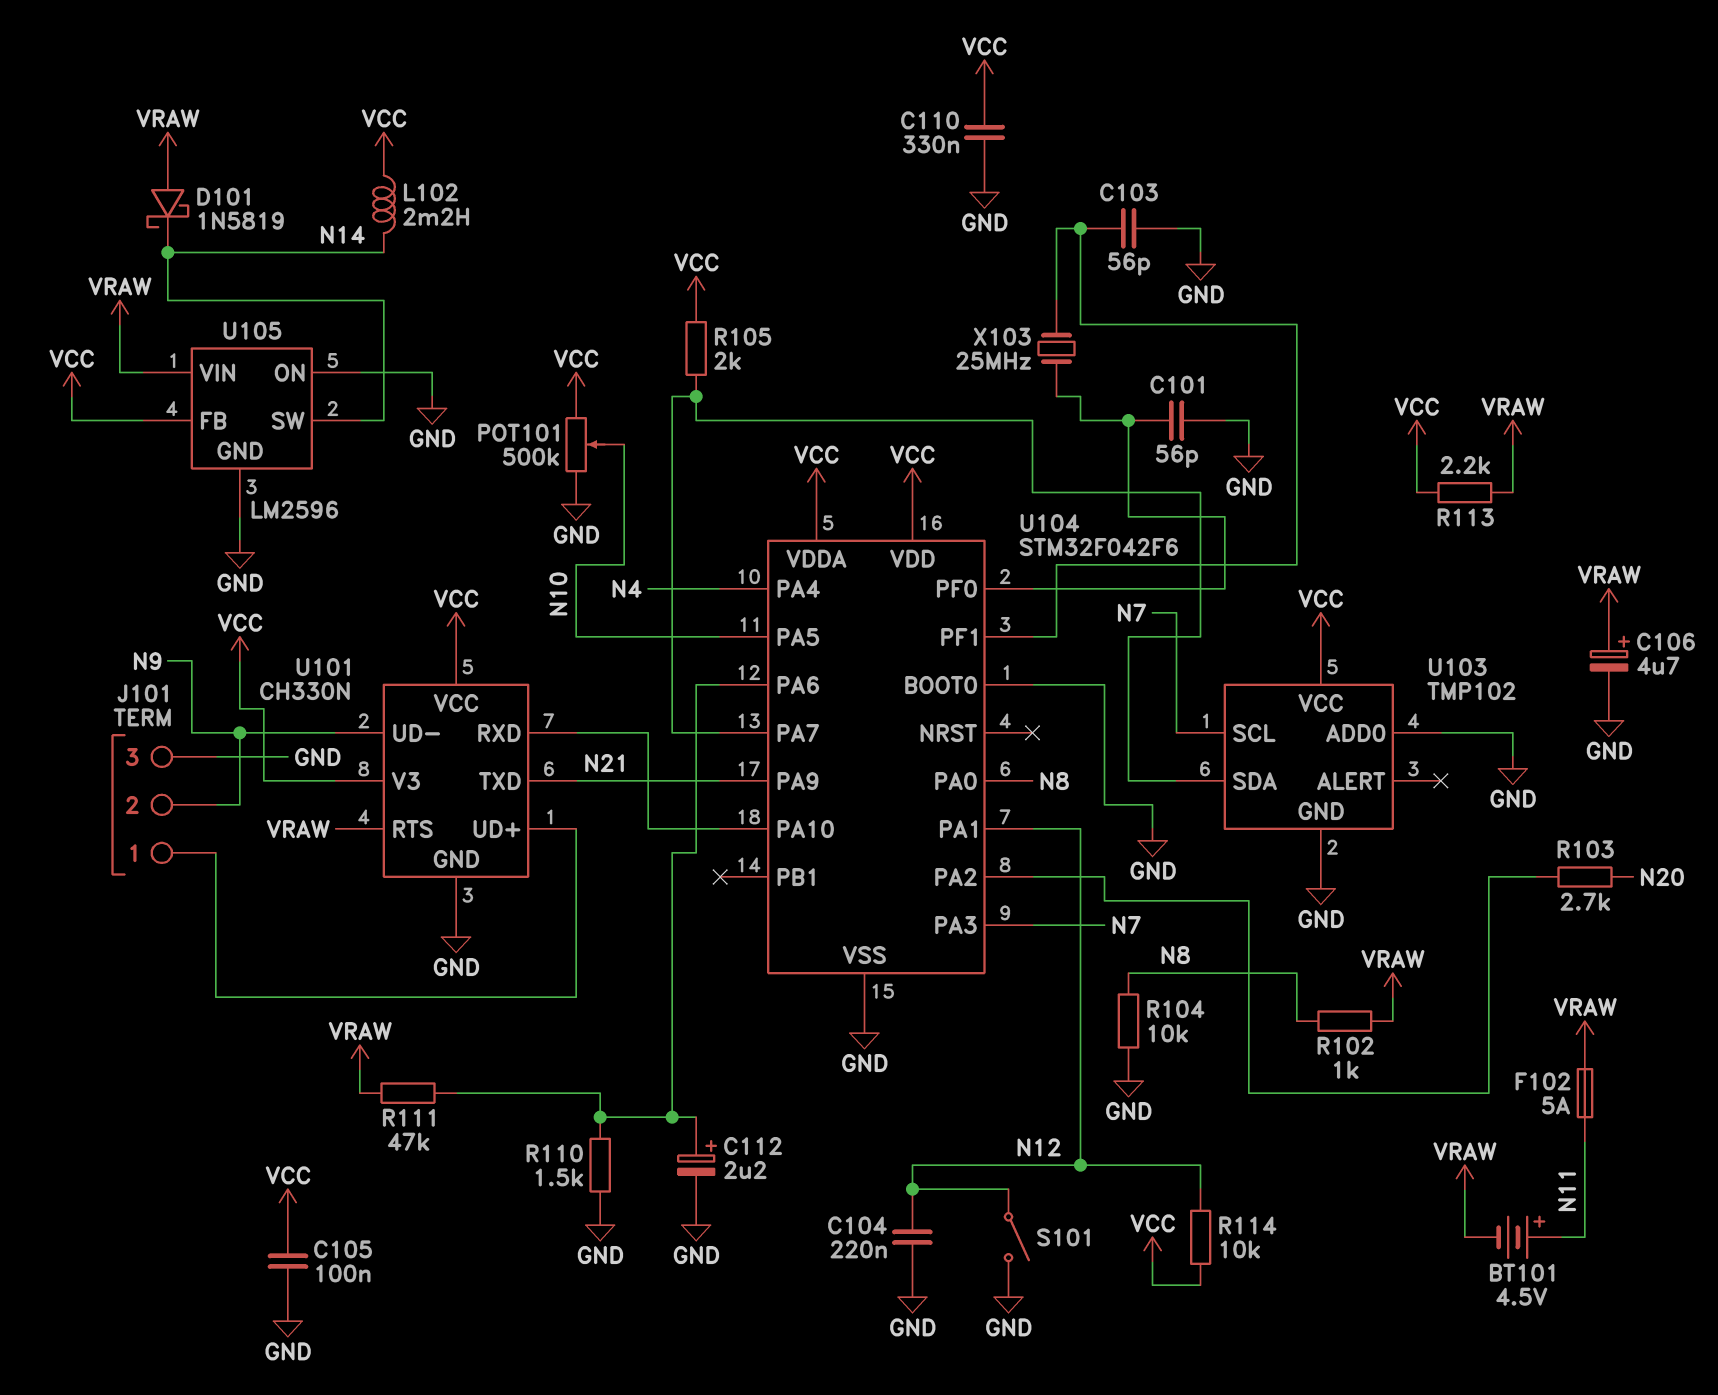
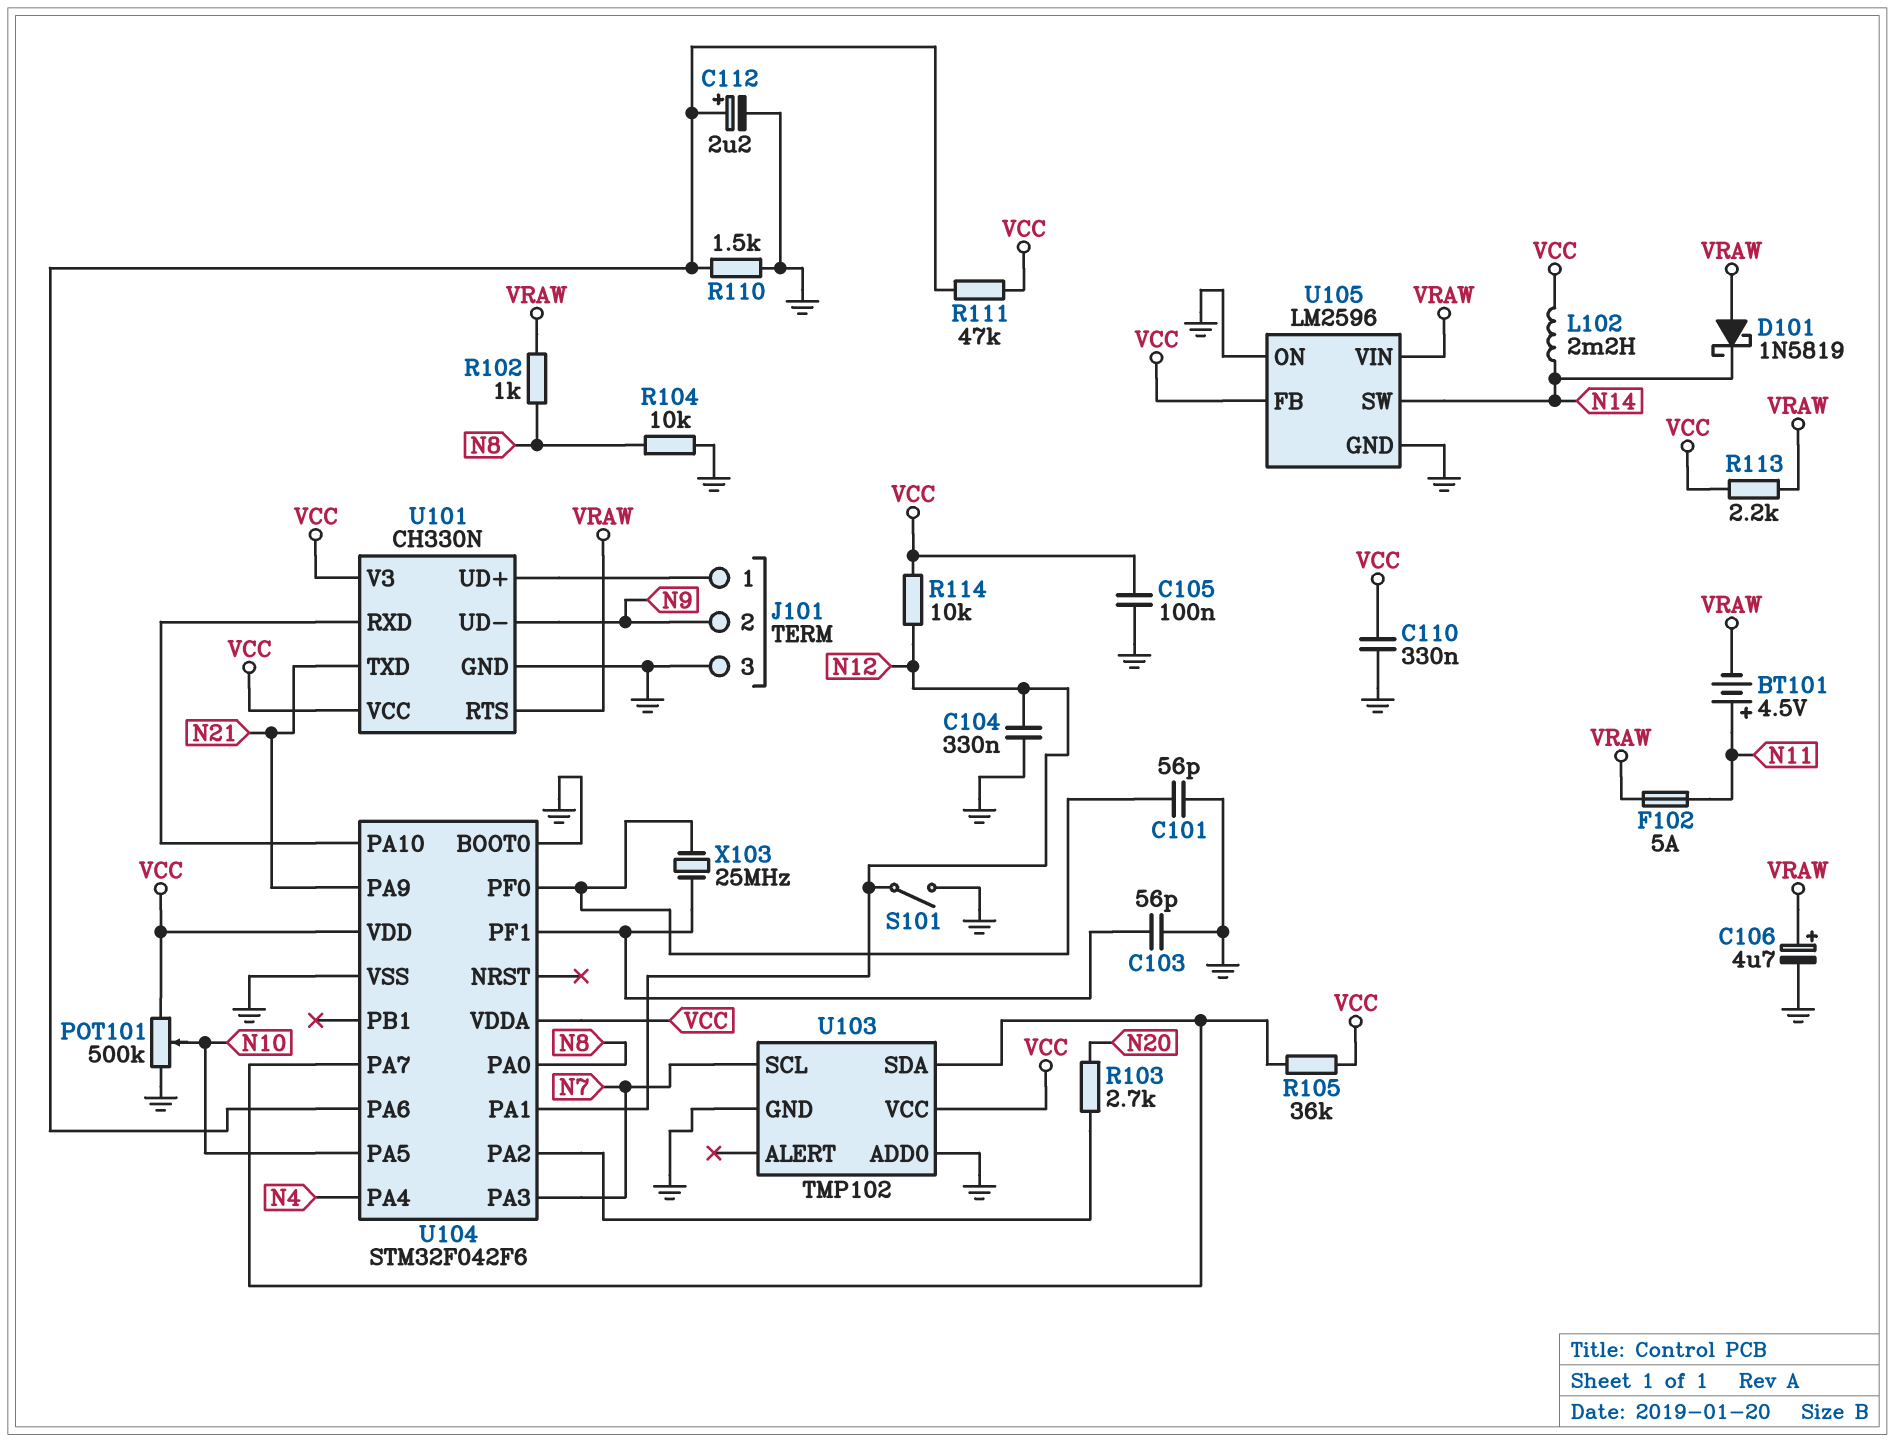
C104: 220nF (GND, N12) -> 330nF (GND, N12)
R105: 2k (U103/SDA, VCC) -> 36k (U103/SDA, VCC)
R111: 47k (U104/PA6, VRAW) -> 47k (U104/PA6, VCC)

